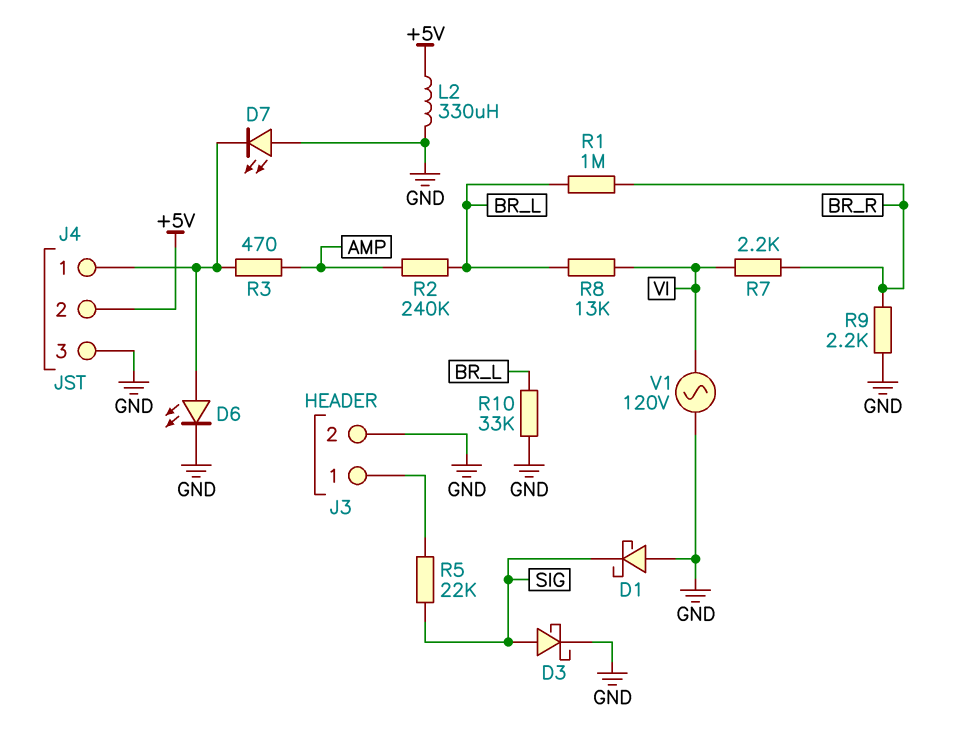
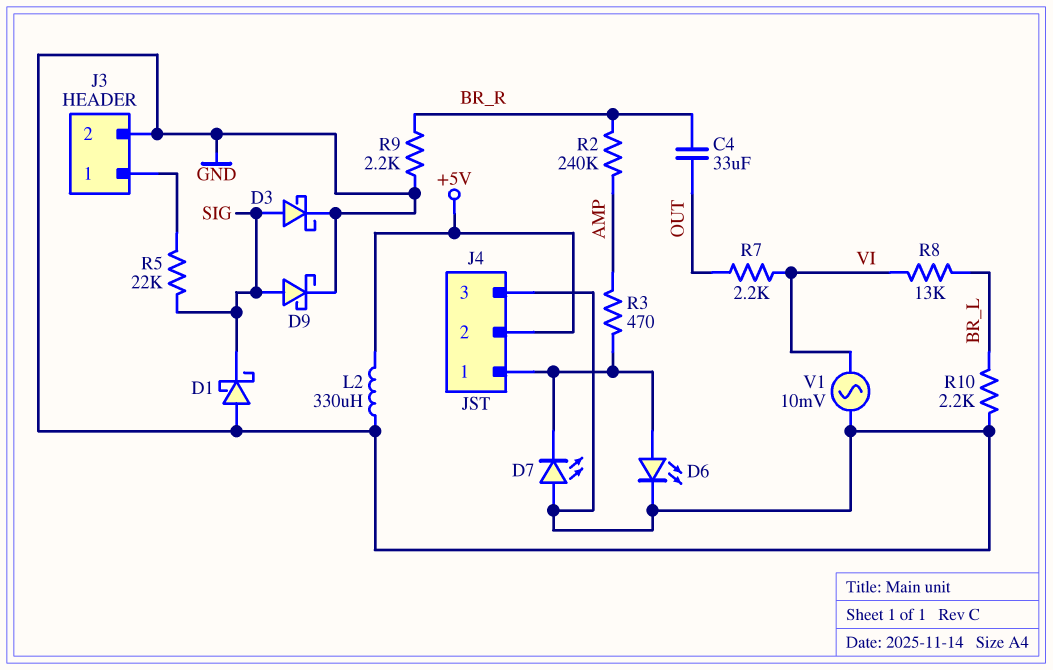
C4: none -> 33uF (BR_R, OUT)
D9: none -> schottky (A SIG, K GND)
R1: 1M (BR_L, BR_R) -> none
R2: 240k (AMP, BR_L) -> 240k (AMP, BR_R)
R7: 2.2k (BR_R, VI) -> 2.2k (OUT, VI)
R10: 33k (BR_L, GND) -> 2.2k (BR_L, GND)
V1: AC 120V (GND, VI) -> AC 10mV (GND, VI)

